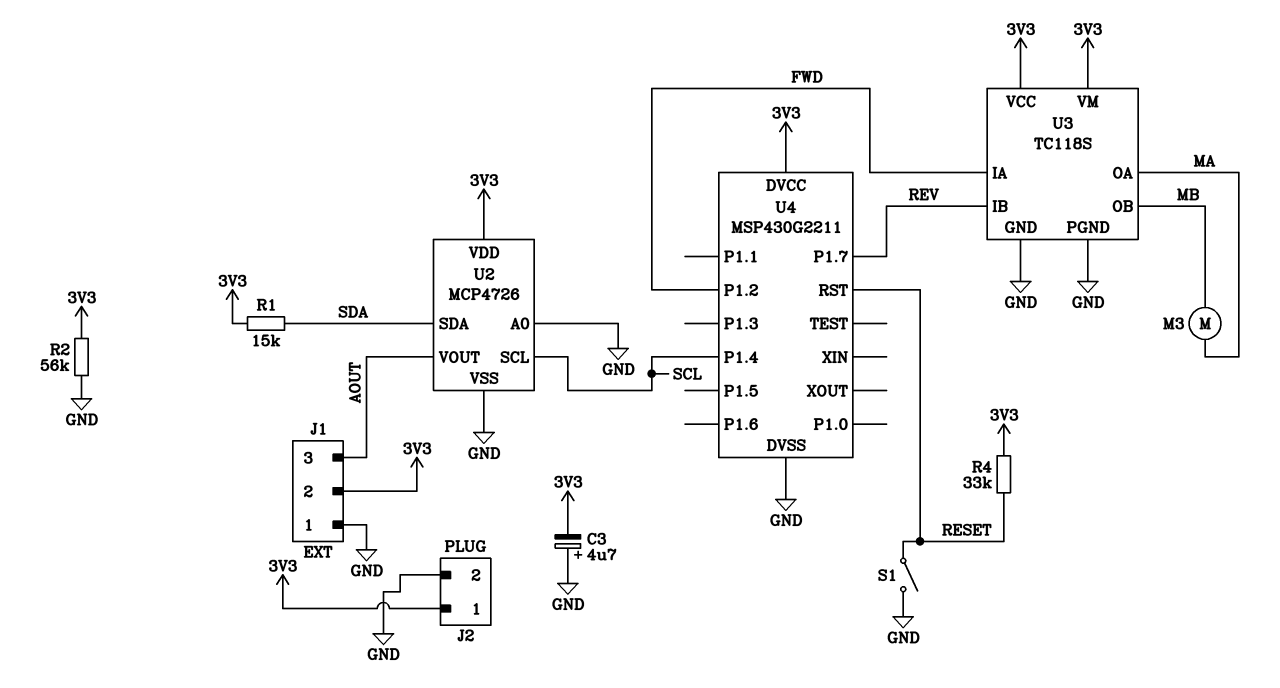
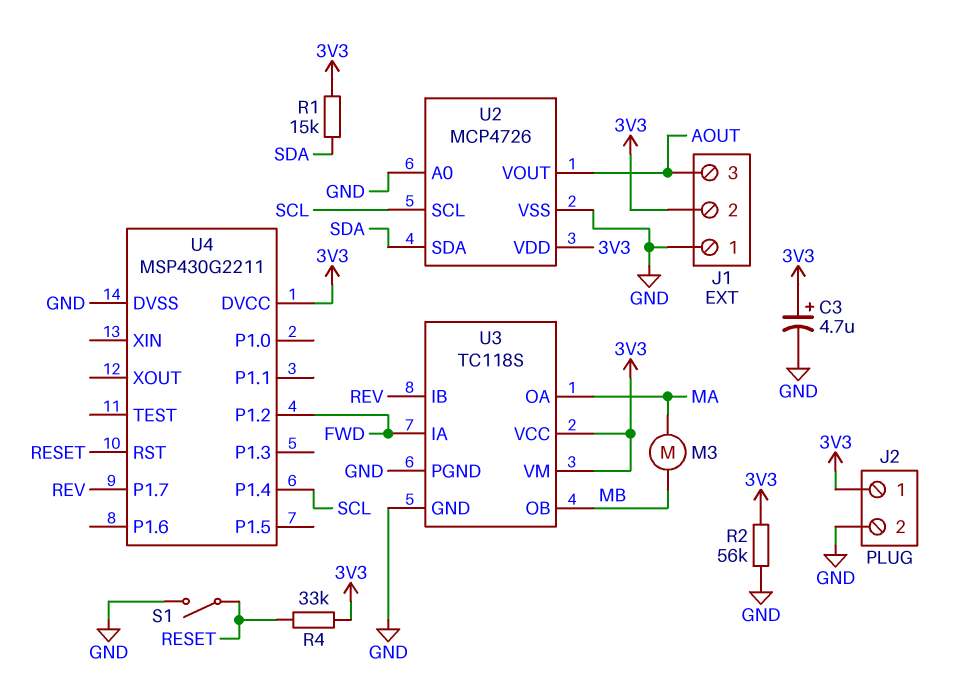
C3: 4.7uF (plus GND, minus 3V3) -> 4.7uF (plus 3V3, minus GND)

